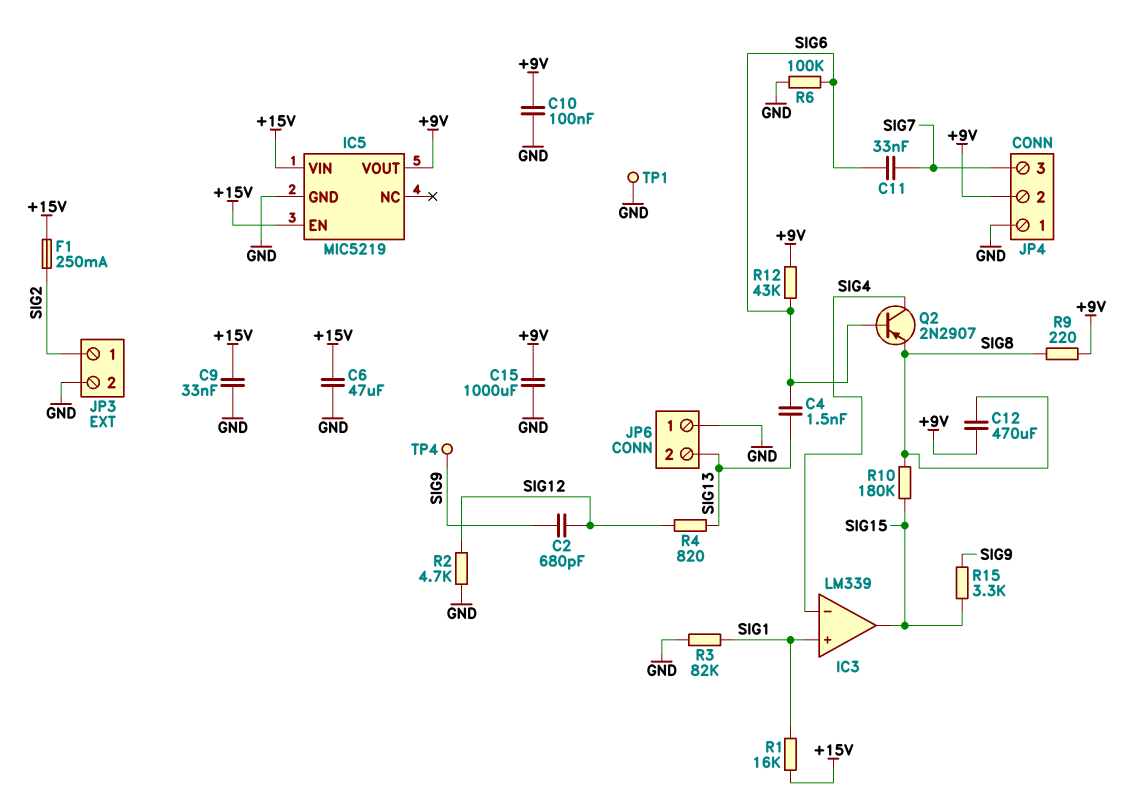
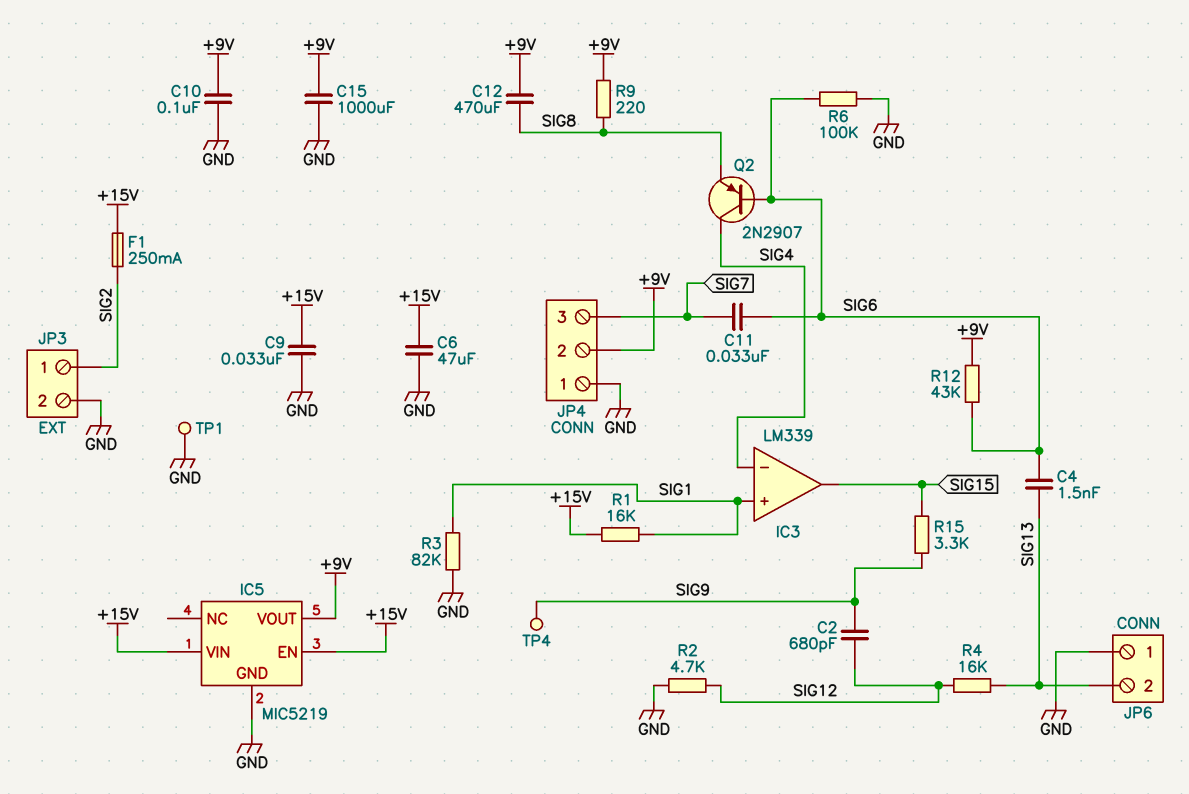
R4: 820 (SIG12, SIG13) -> 16k (SIG12, SIG13)
R10: 180k (SIG8, SIG15) -> none

